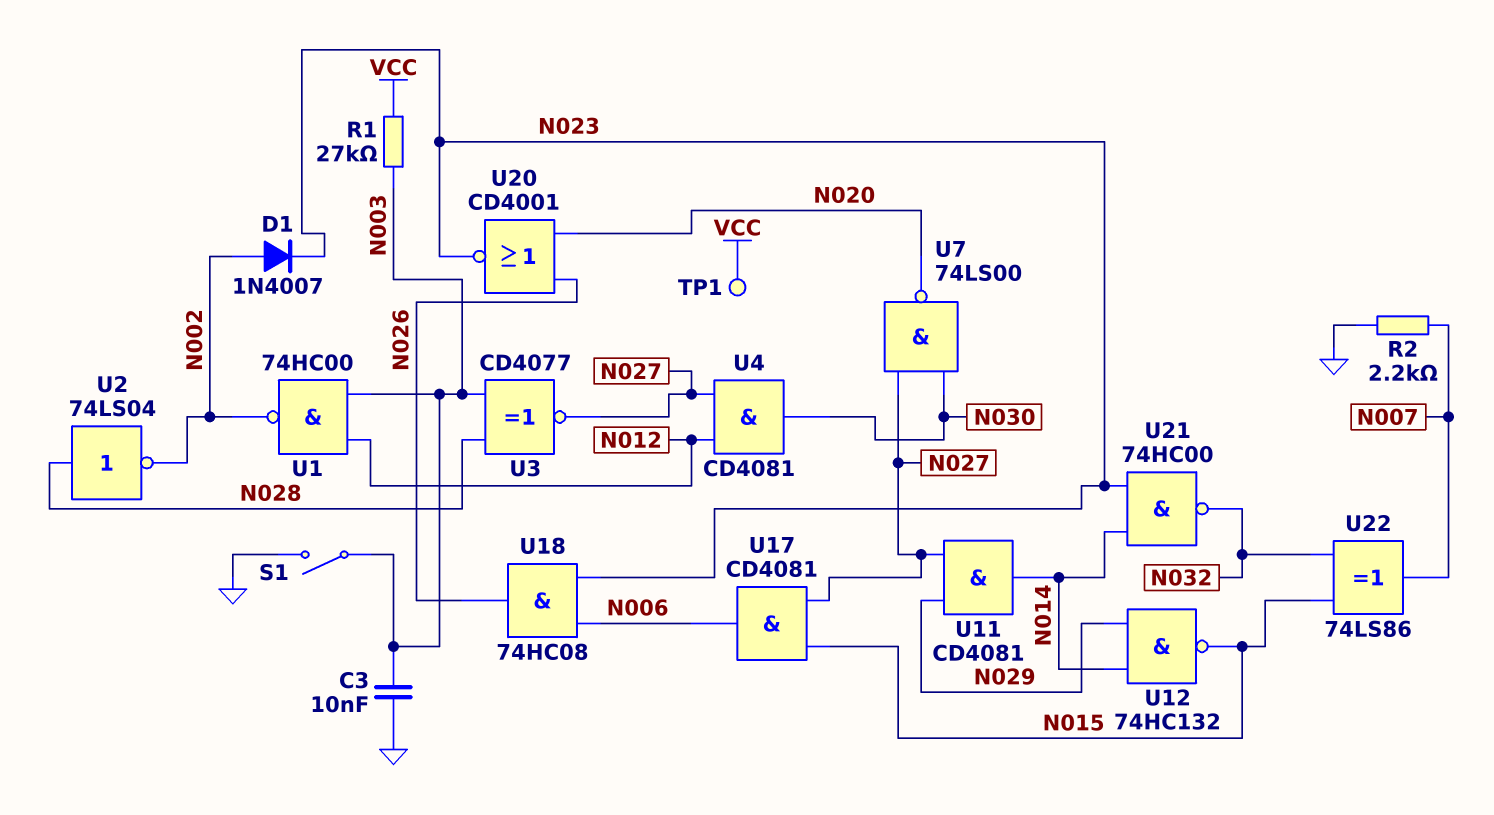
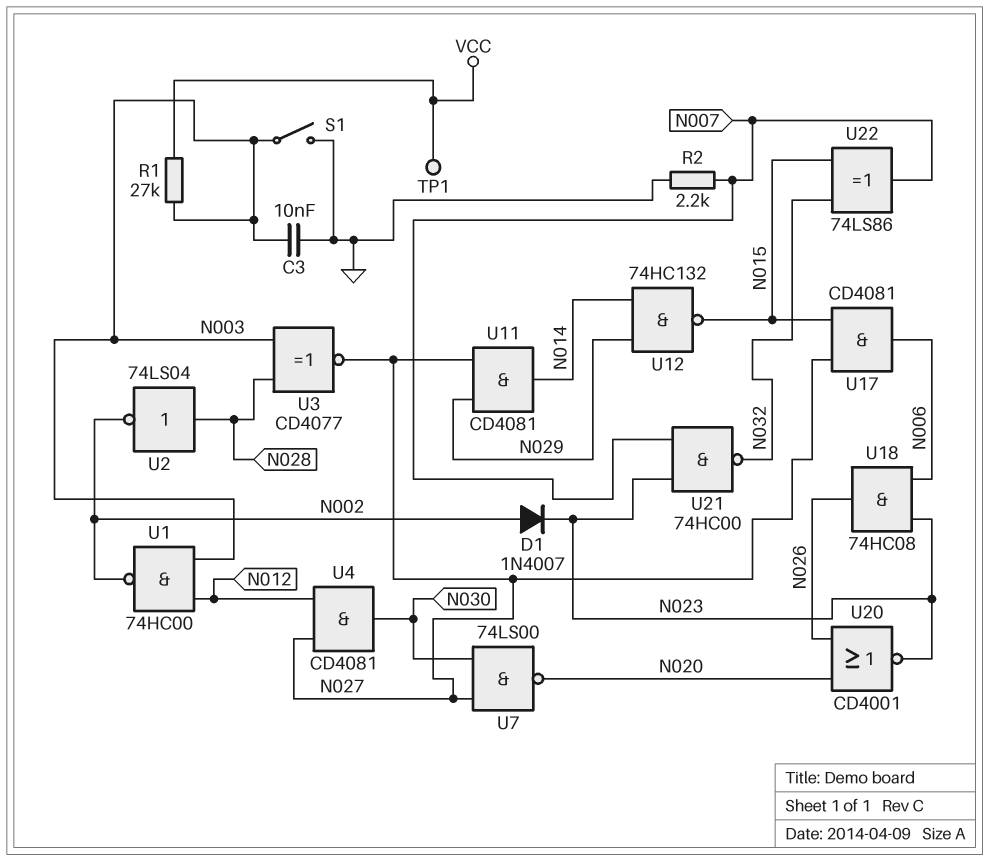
U21: NAND 74HC00 (in N014, in N023, out N032) -> NAND 74HC00 (in N007, in N023, out N032)

